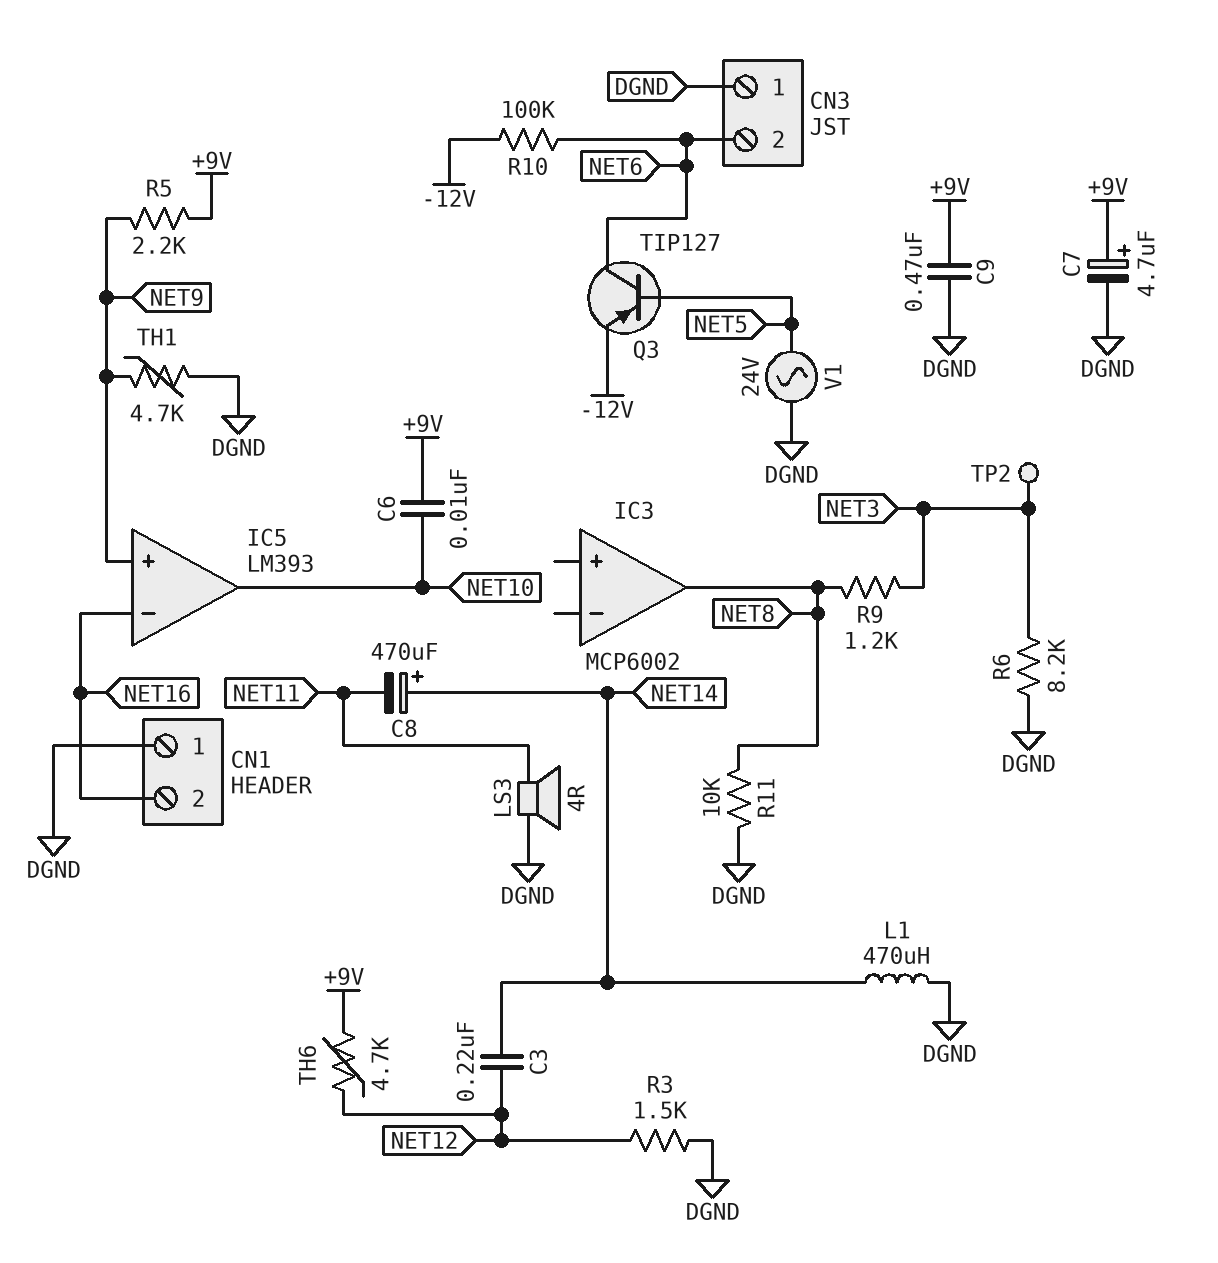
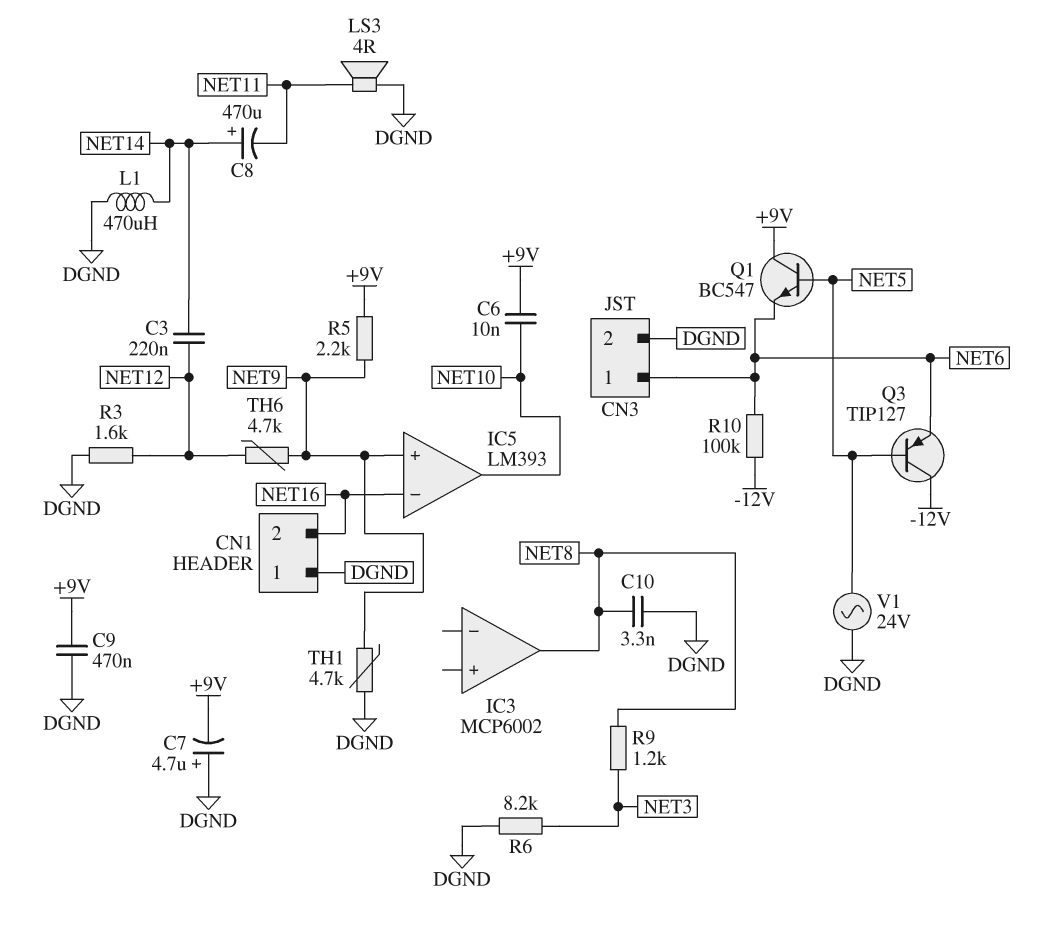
C7: 4.7uF (plus +9V, minus DGND) -> 4.7uF (plus DGND, minus +9V)
C10: none -> 3.3nF (DGND, NET8)
CN3 pin 1: DGND -> NET6
CN3 pin 2: NET6 -> DGND
Q1: none -> NPN BC547 (B NET5, C +9V, E NET6)
Q3: PNP TIP127 (B NET5, C NET6, E -12V) -> PNP TIP127 (B NET5, C -12V, E NET6)
R3: 1.5k (DGND, NET12) -> 1.6k (DGND, NET12)
R11: 10k (DGND, NET8) -> none
TH6: 4.7k (+9V, NET12) -> 4.7k (NET9, NET12)
TP2: test point (NET3) -> none

